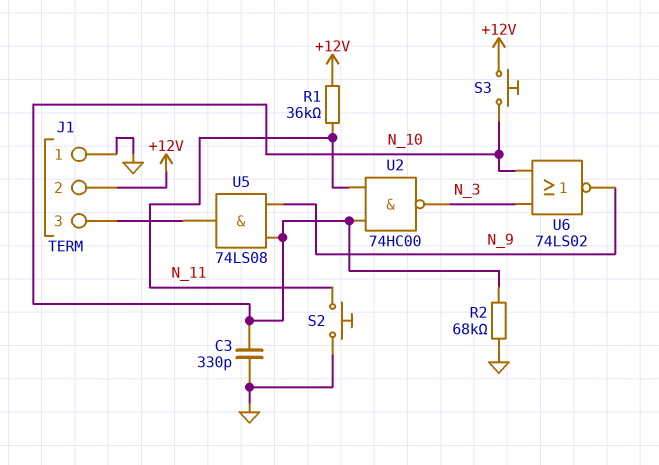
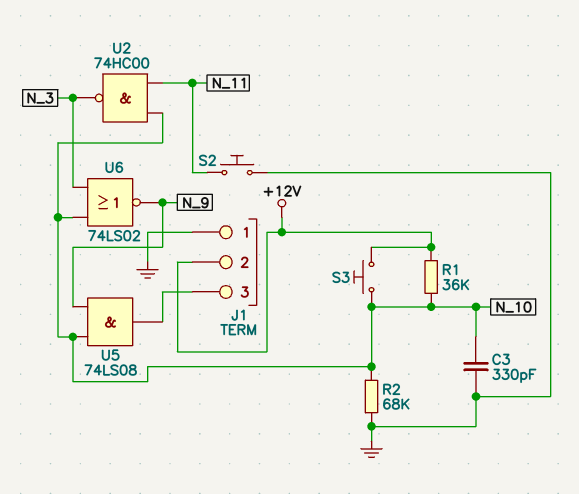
R1: 36k (+12V, N_11) -> 36k (+12V, N_10)

